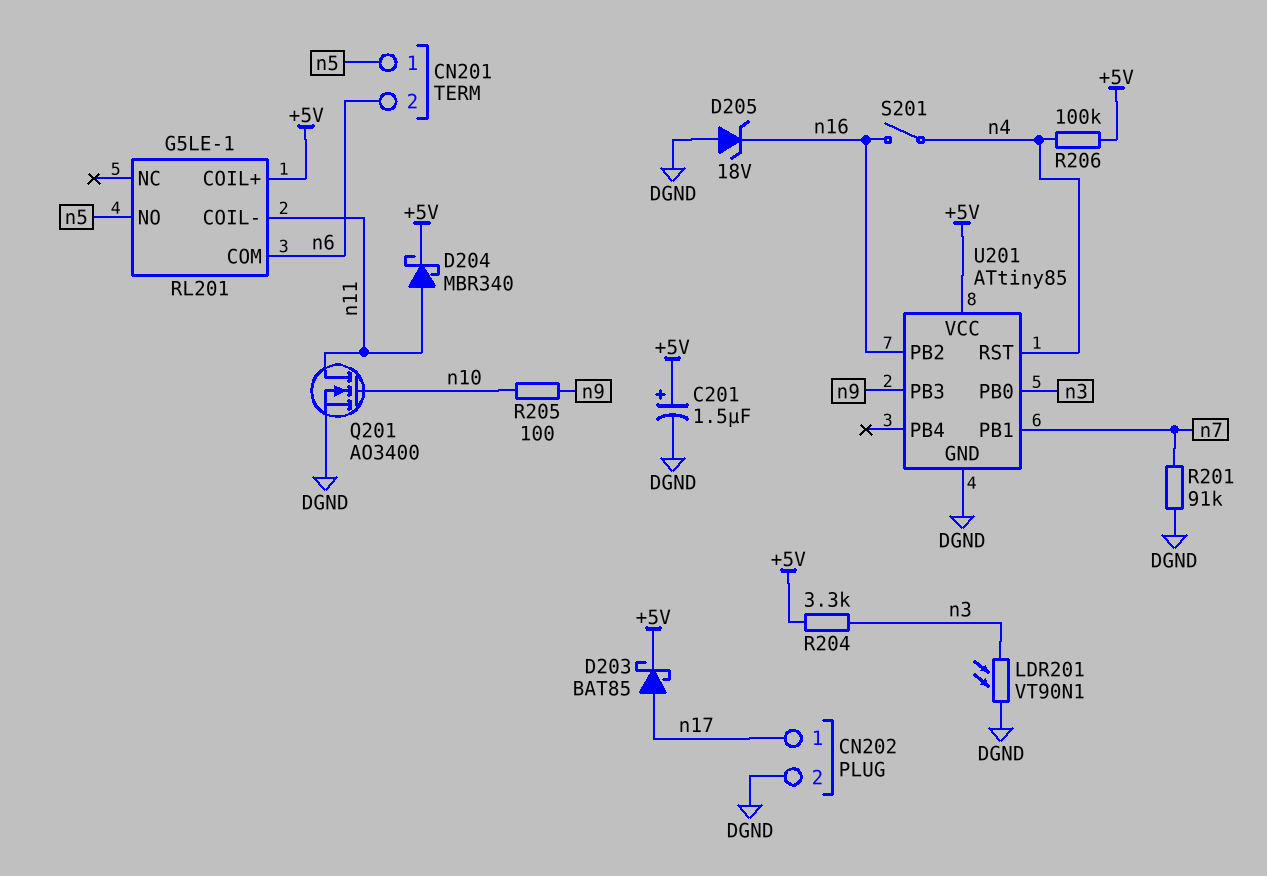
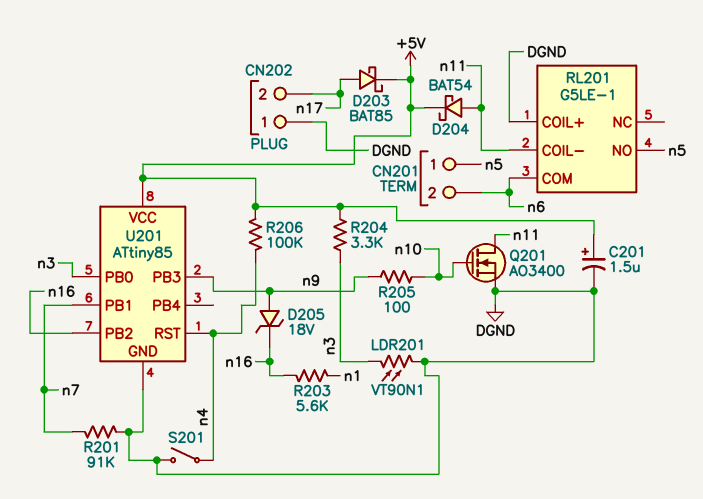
CN202 pin 1: n17 -> DGND
CN202 pin 2: DGND -> n17
D204: schottky MBR340 (A n11, K +5V) -> schottky BAT54 (A n11, K +5V)
D205: zener 18V (A DGND, K n16) -> zener 18V (A n9, K n16)
R203: none -> 5.6k (n1, n16)
RL201 pin COIL+: +5V -> DGND
S201: switch (n4, n16) -> switch (DGND, n4)

